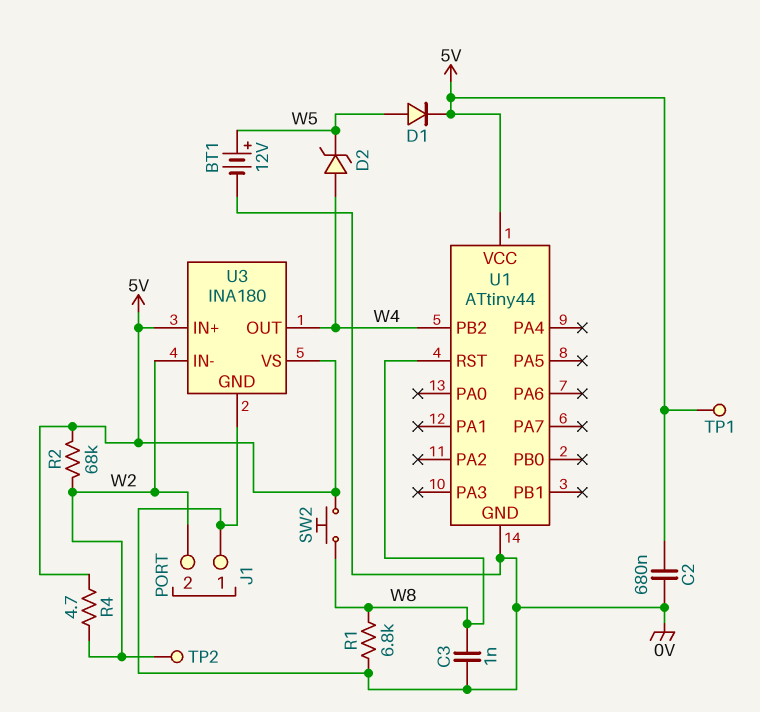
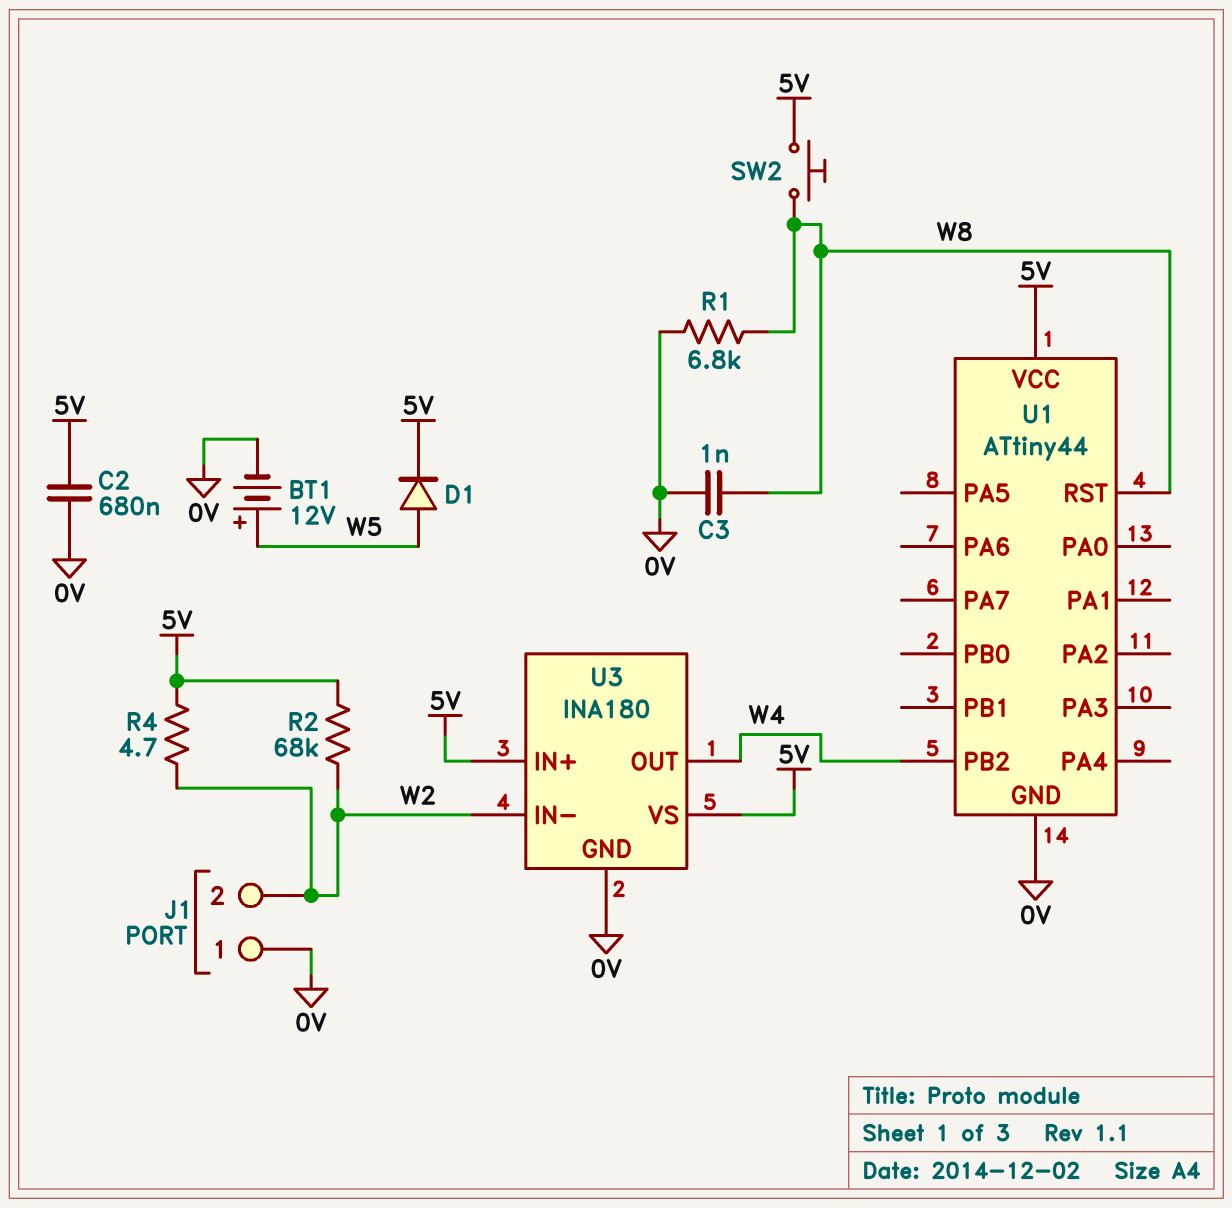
D2: zener (A W4, K W5) -> none
TP1: test point (5V) -> none
TP2: test point (W2) -> none

